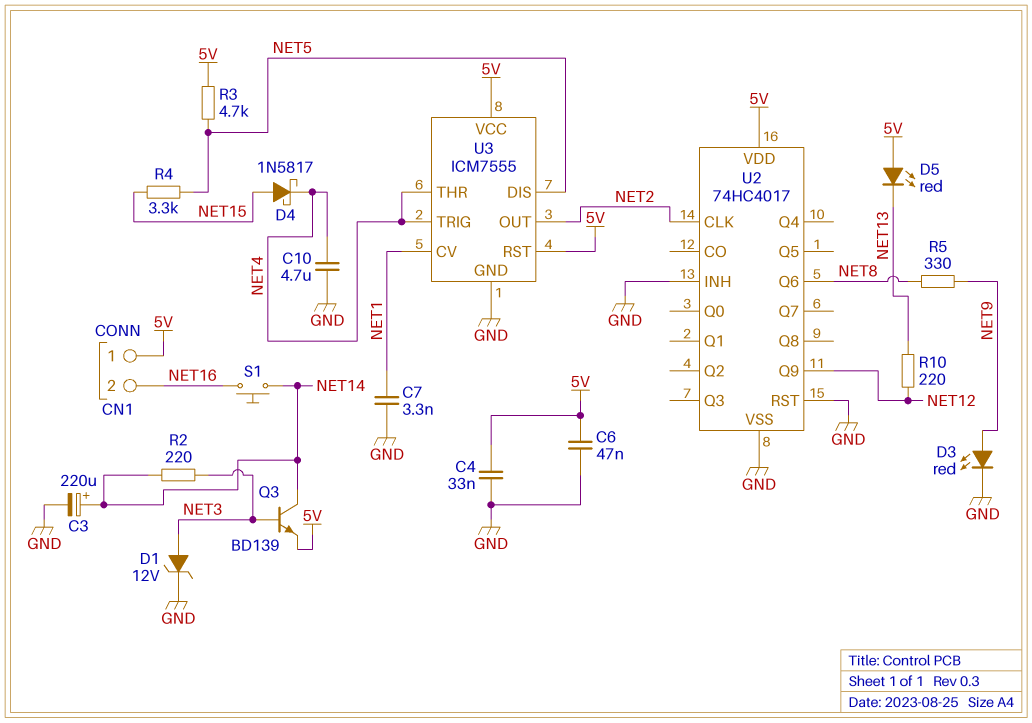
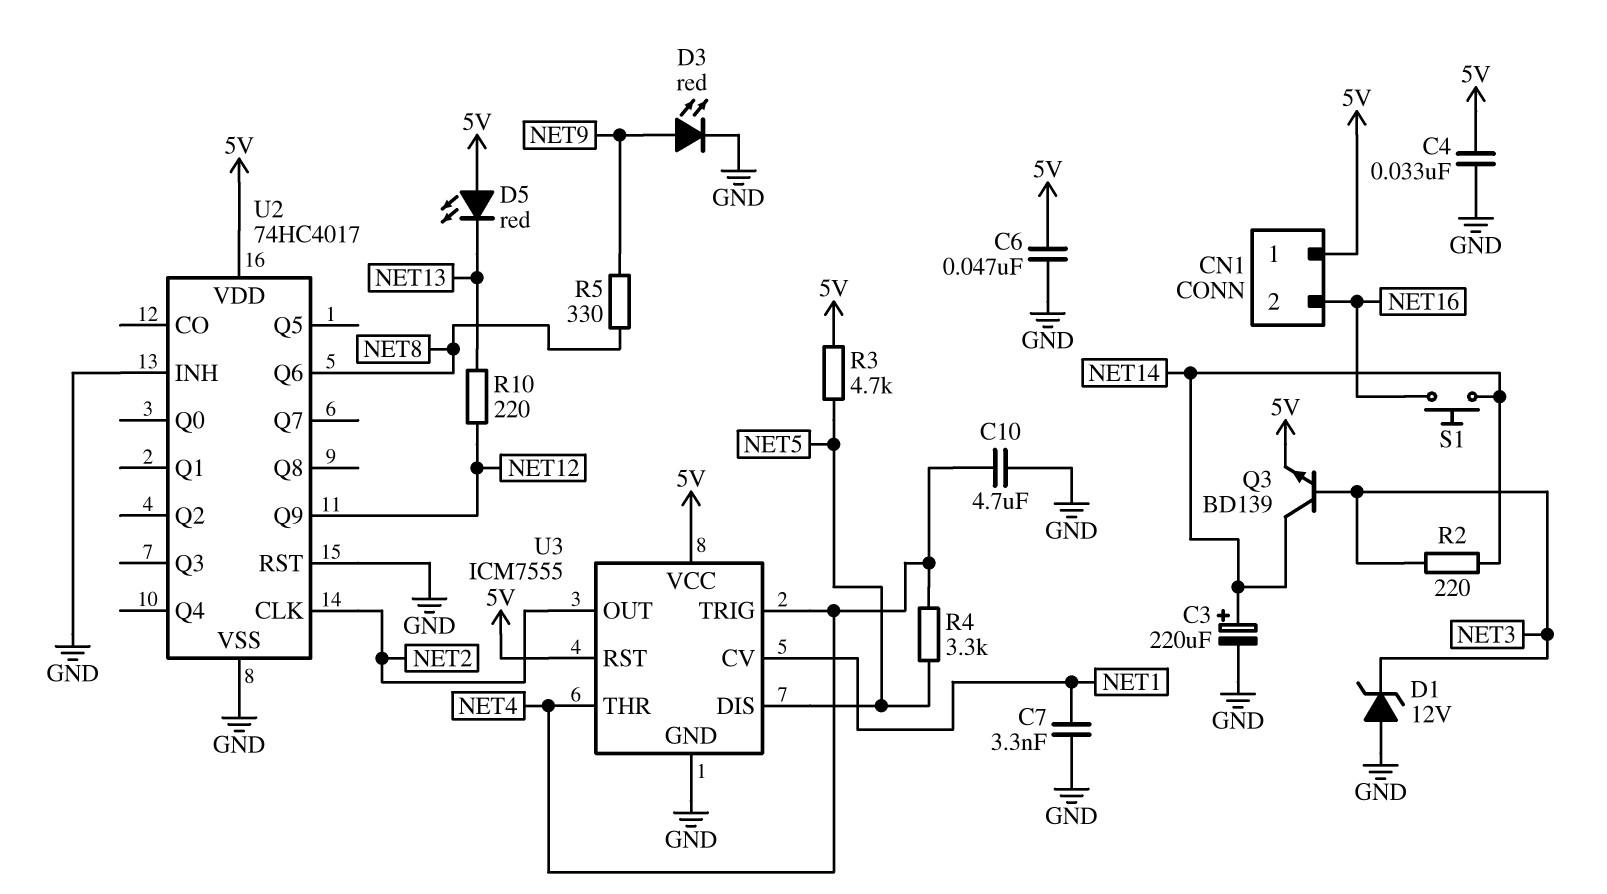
D1: zener 12V (A NET3, K GND) -> zener 12V (A GND, K NET3)
D4: schottky 1N5817 (A NET15, K NET4) -> none
R4: 3.3k (NET5, NET15) -> 3.3k (NET4, NET5)

